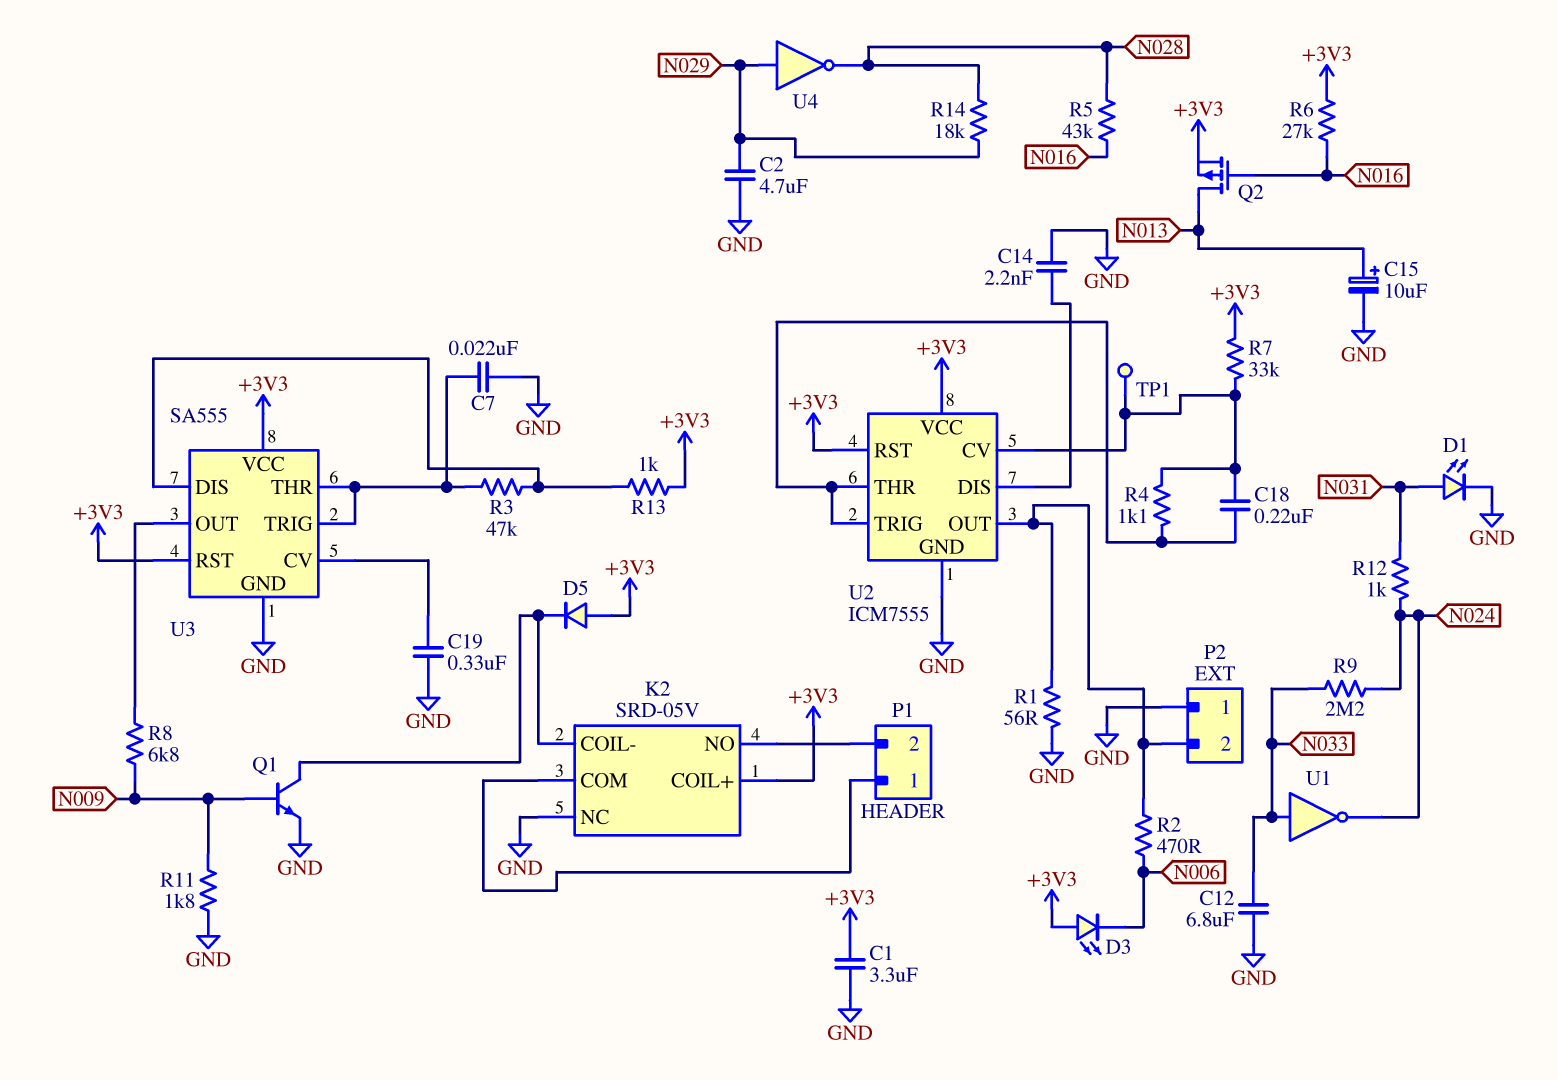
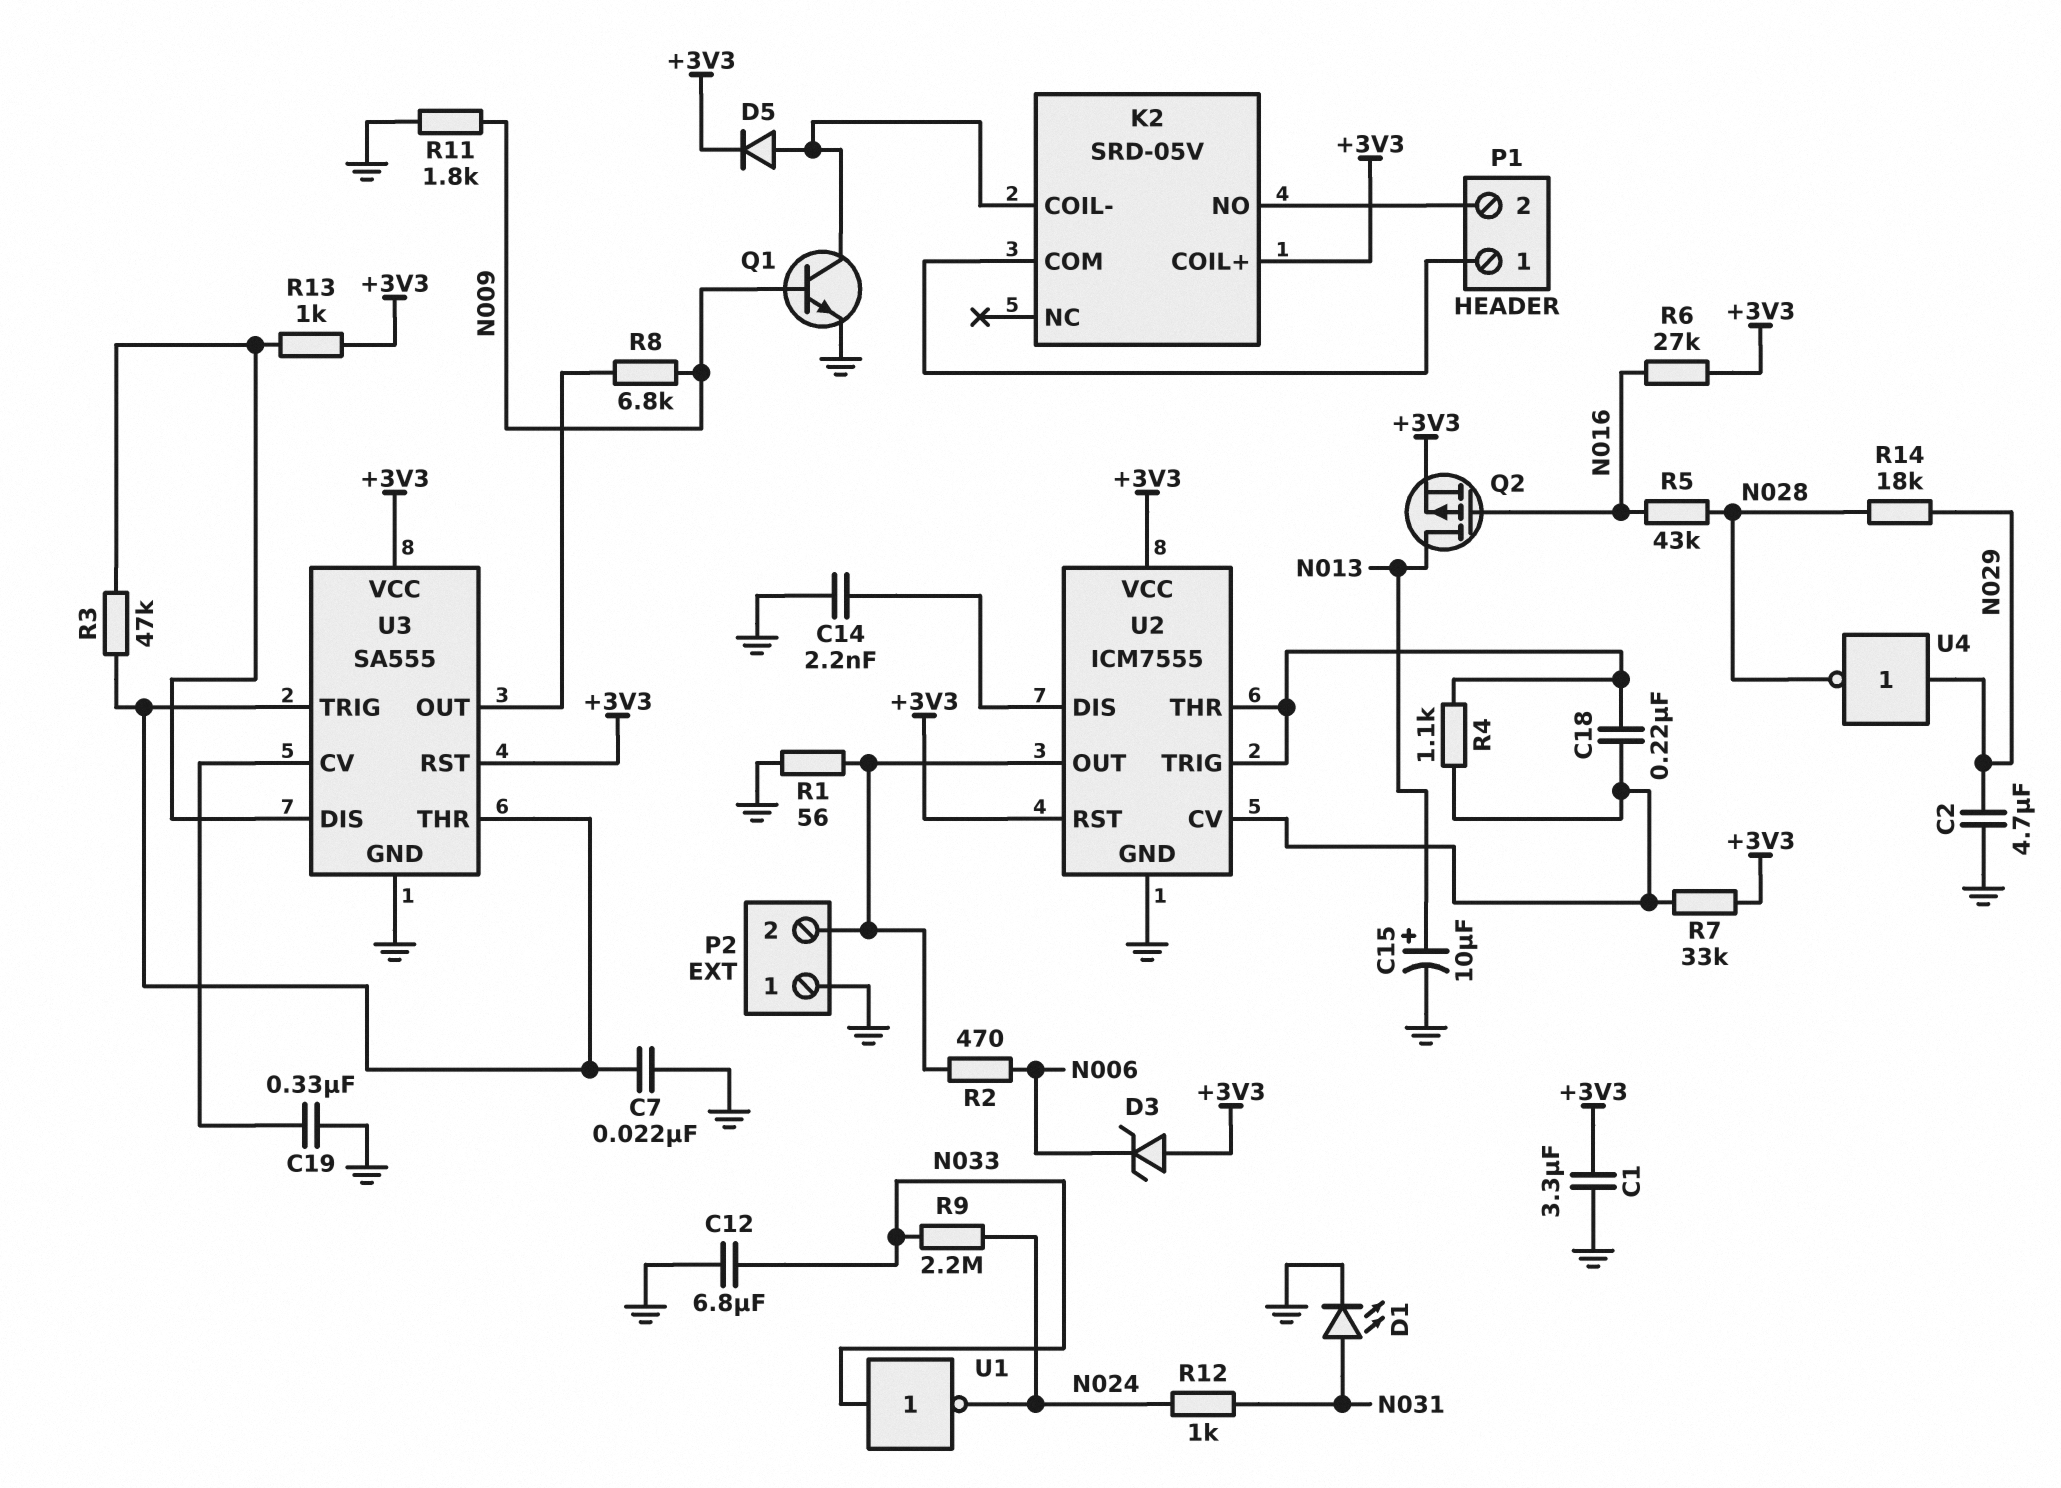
D3: LED (A +3V3, K N006) -> zener (A +3V3, K N006)
D5: diode (A +3V3, K K2/COIL-) -> diode (A K2/COIL-, K +3V3)
K2 pin NC: GND -> none
TP1: test point (U2/CV) -> none

